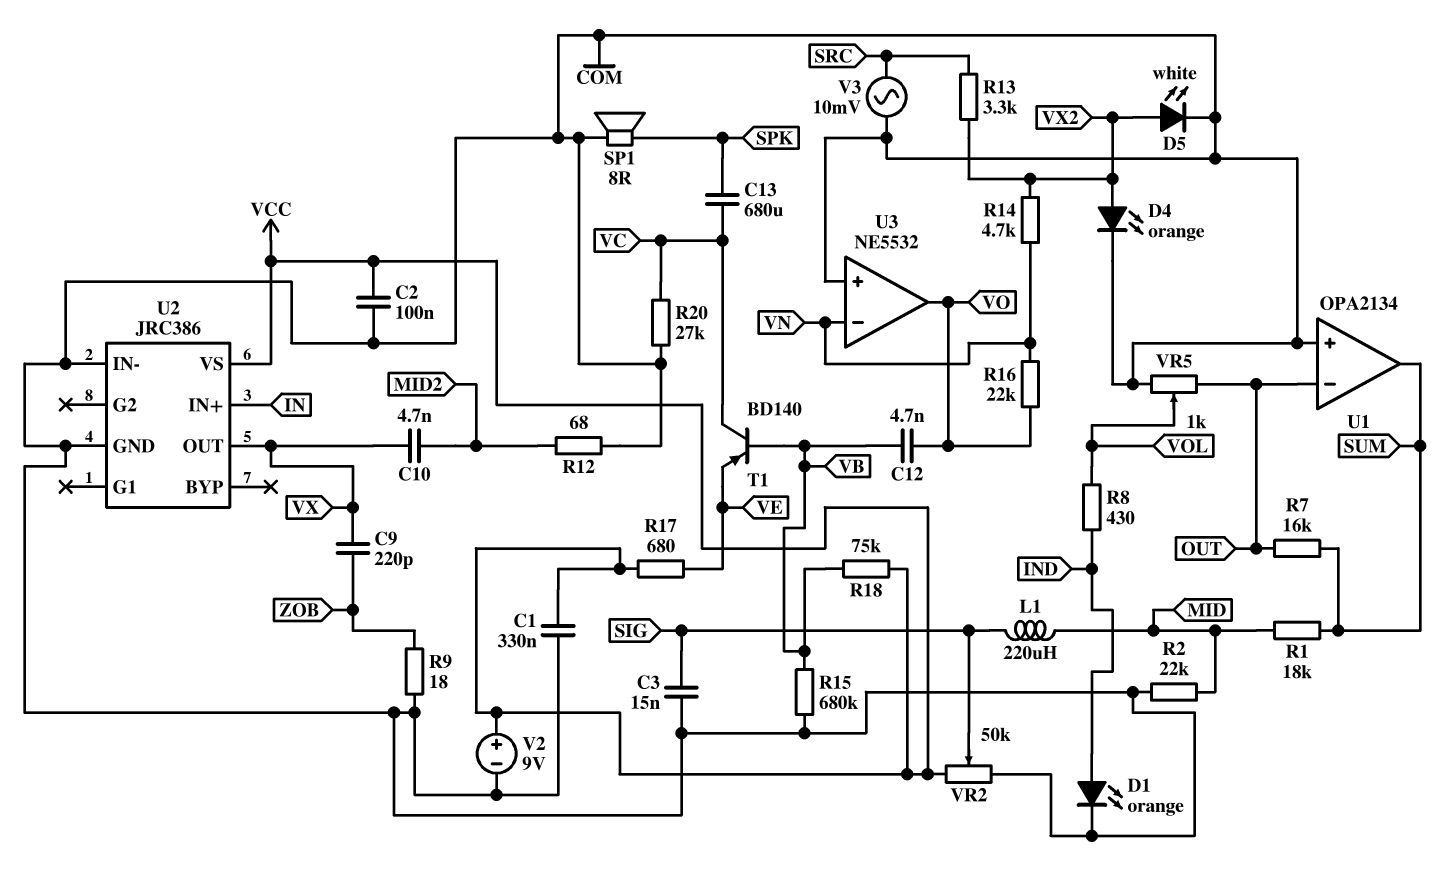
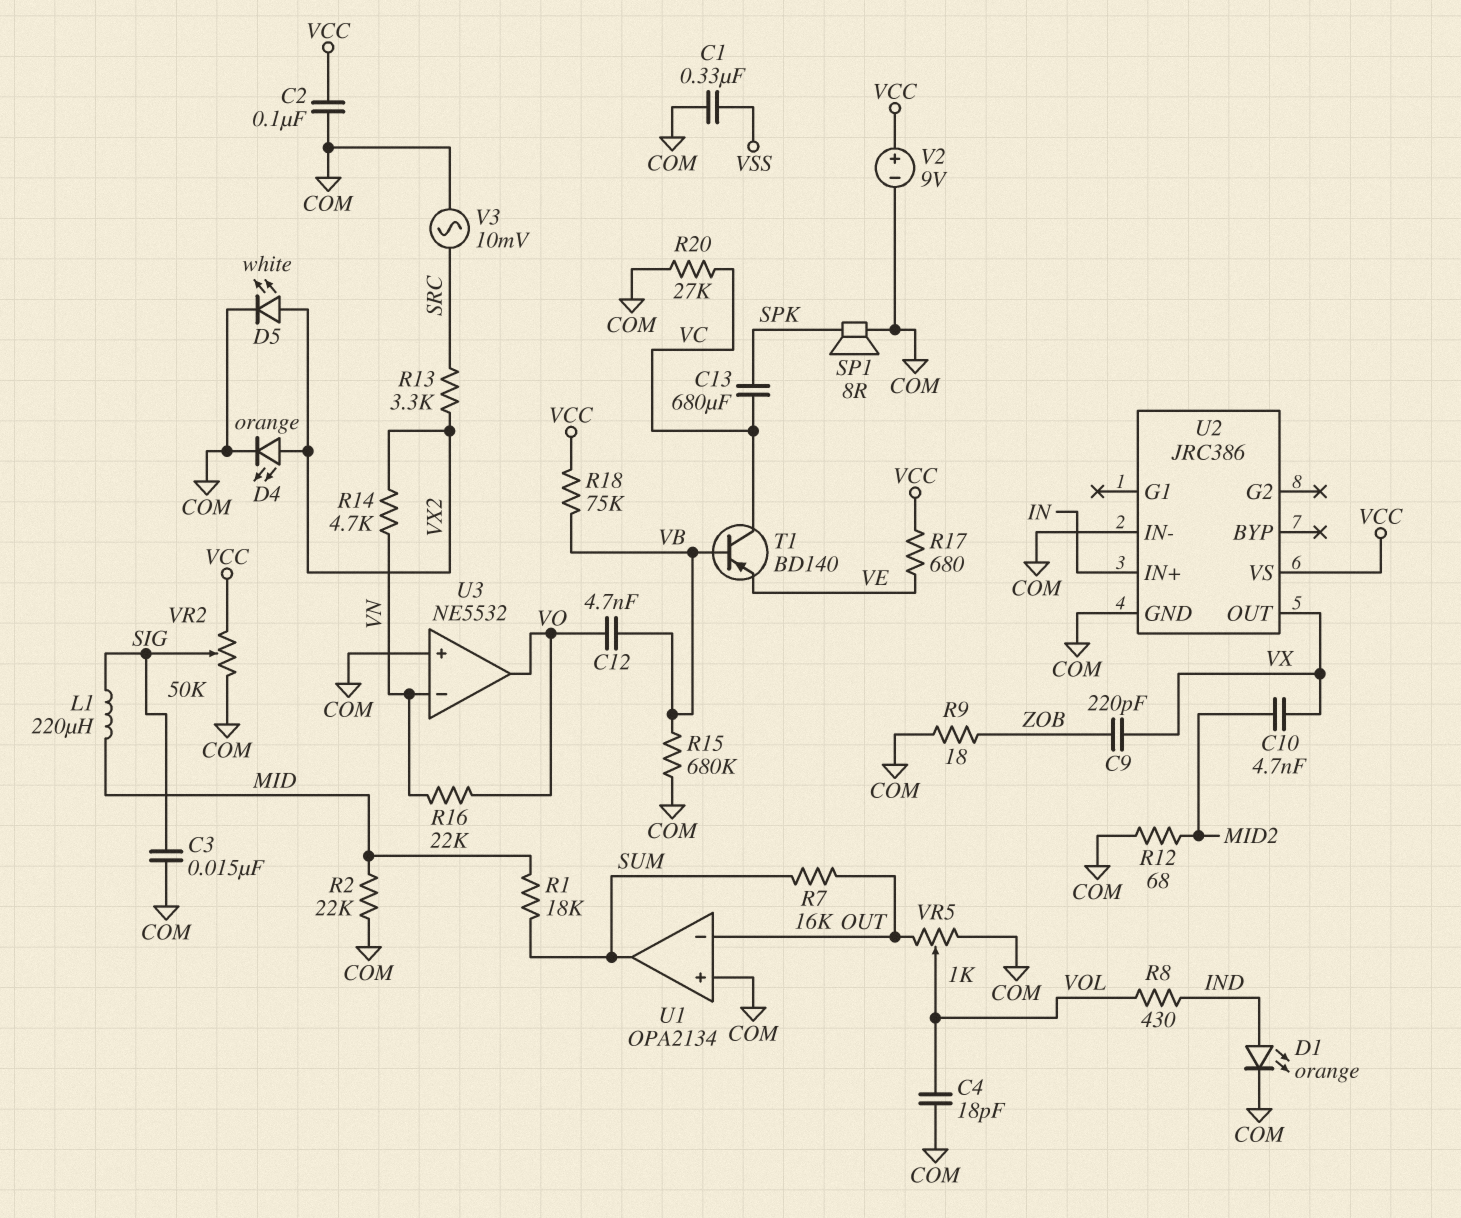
C1: 330nF (COM, VCC) -> 330nF (COM, VSS)
C4: none -> 18pF (COM, VOL)

